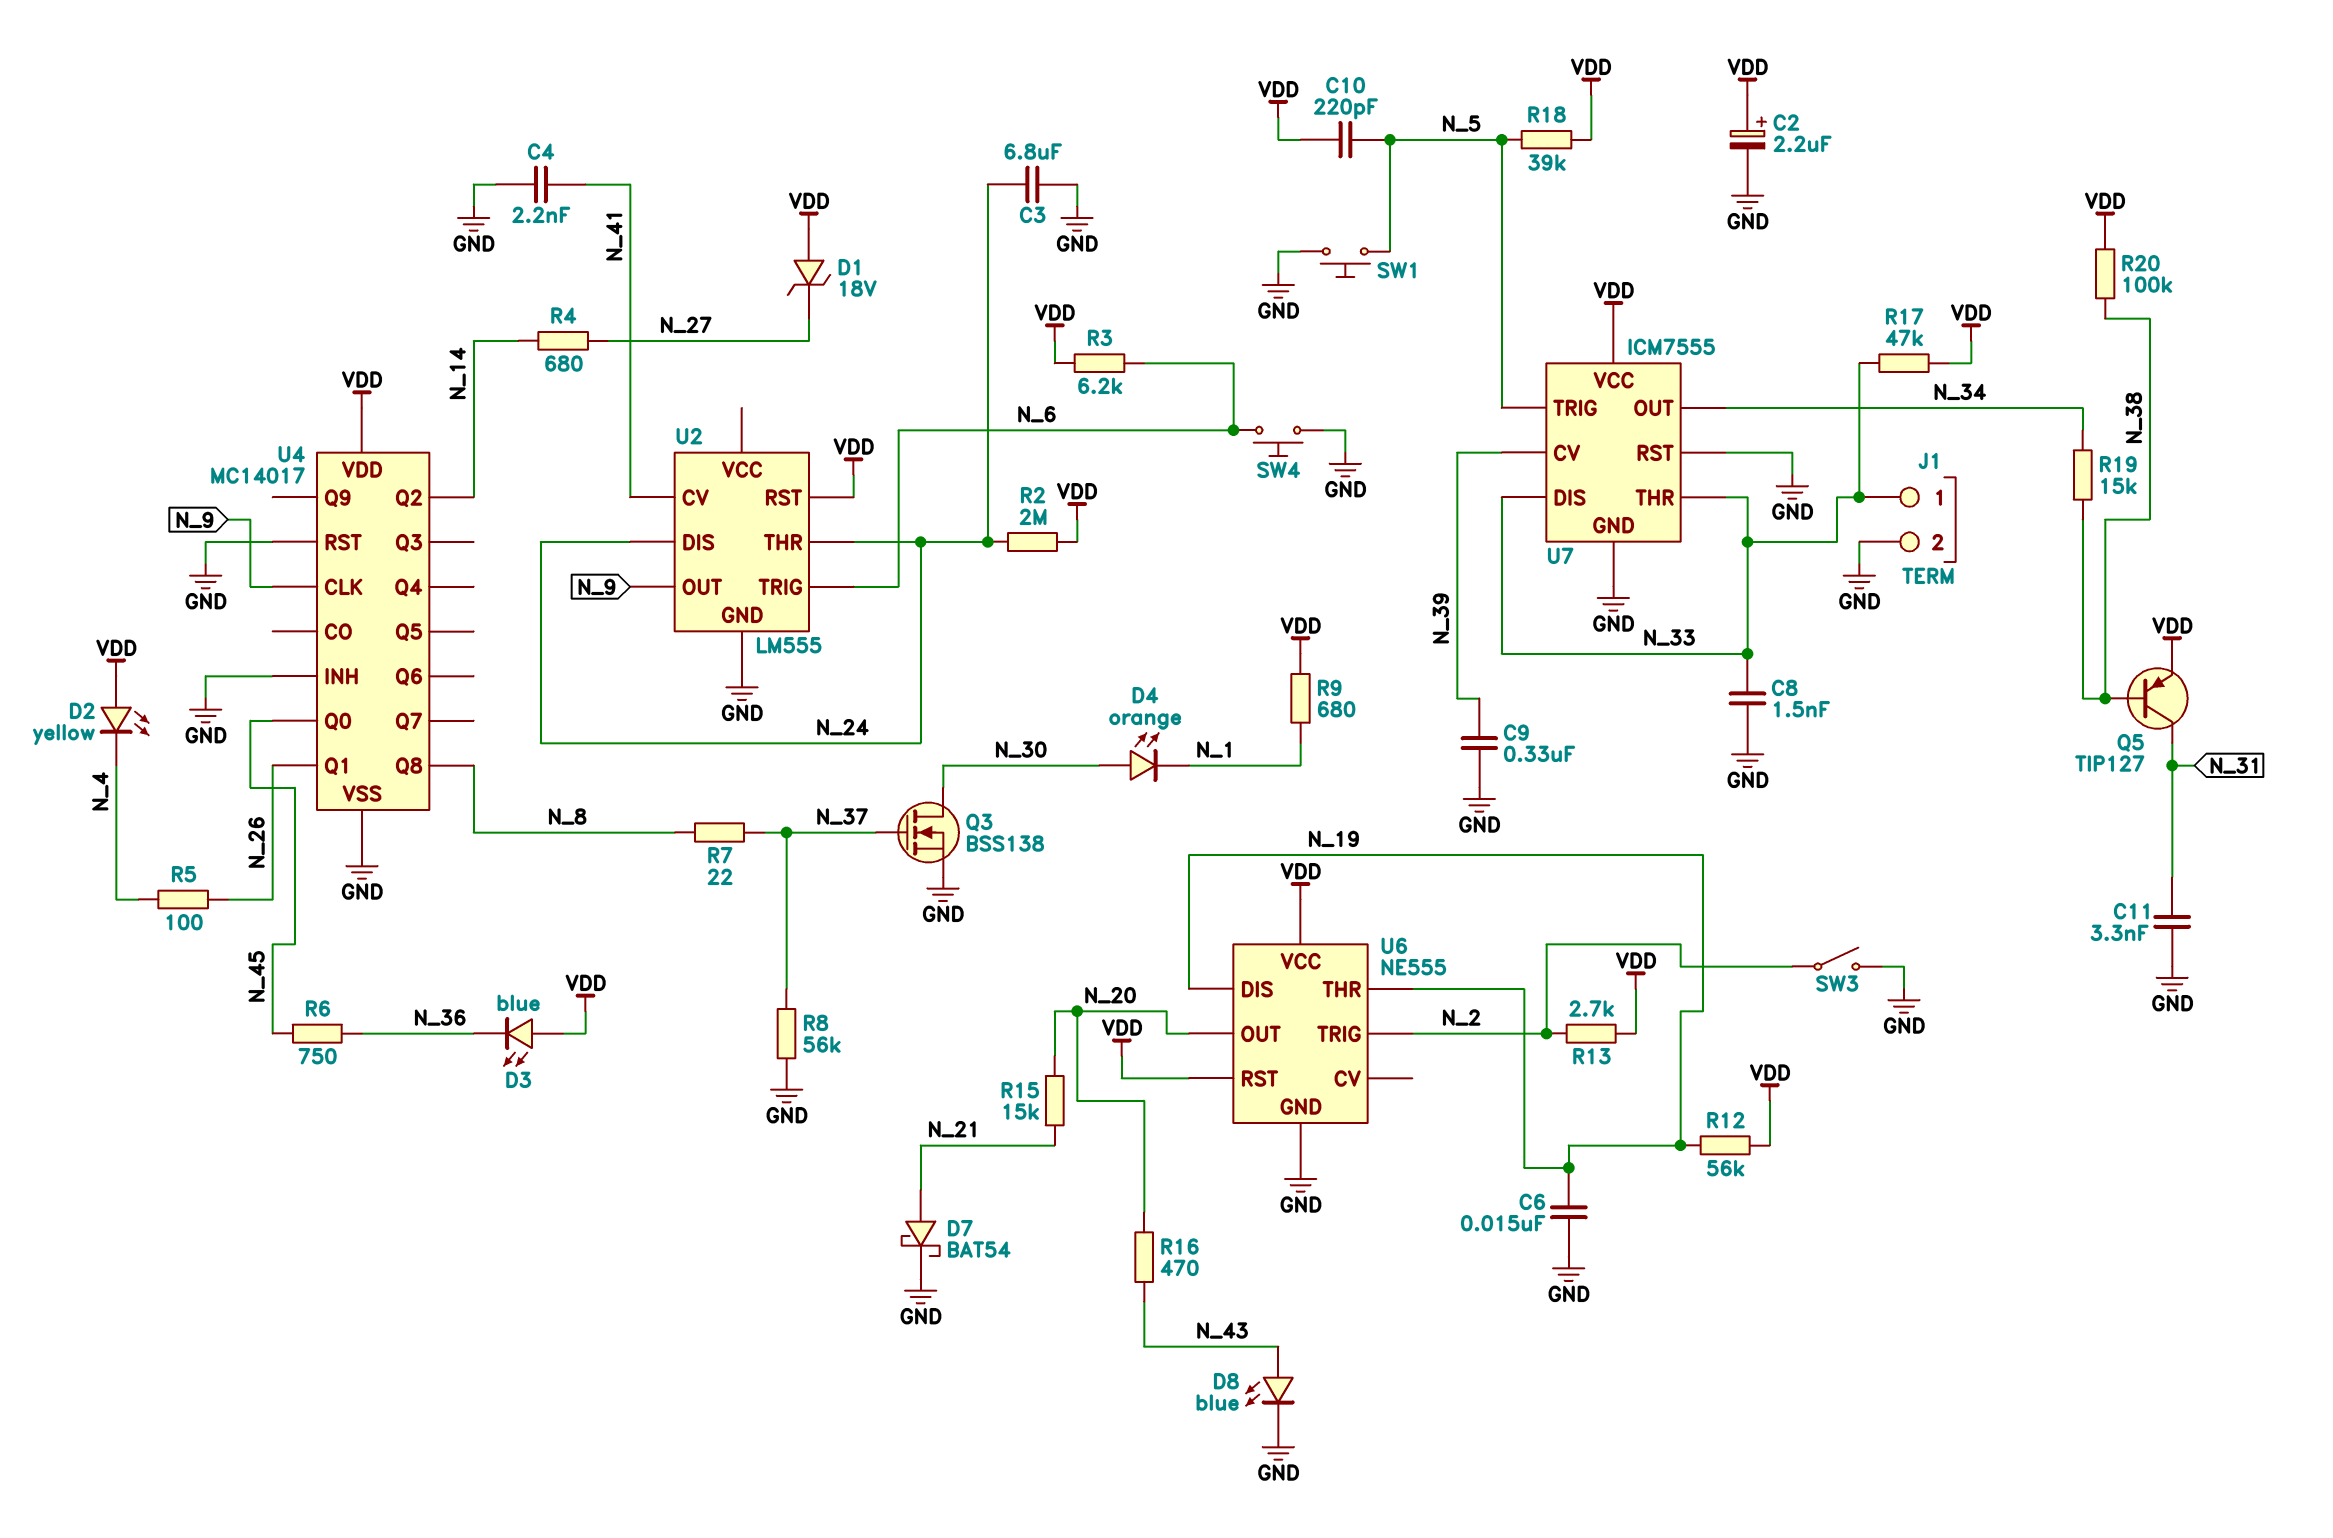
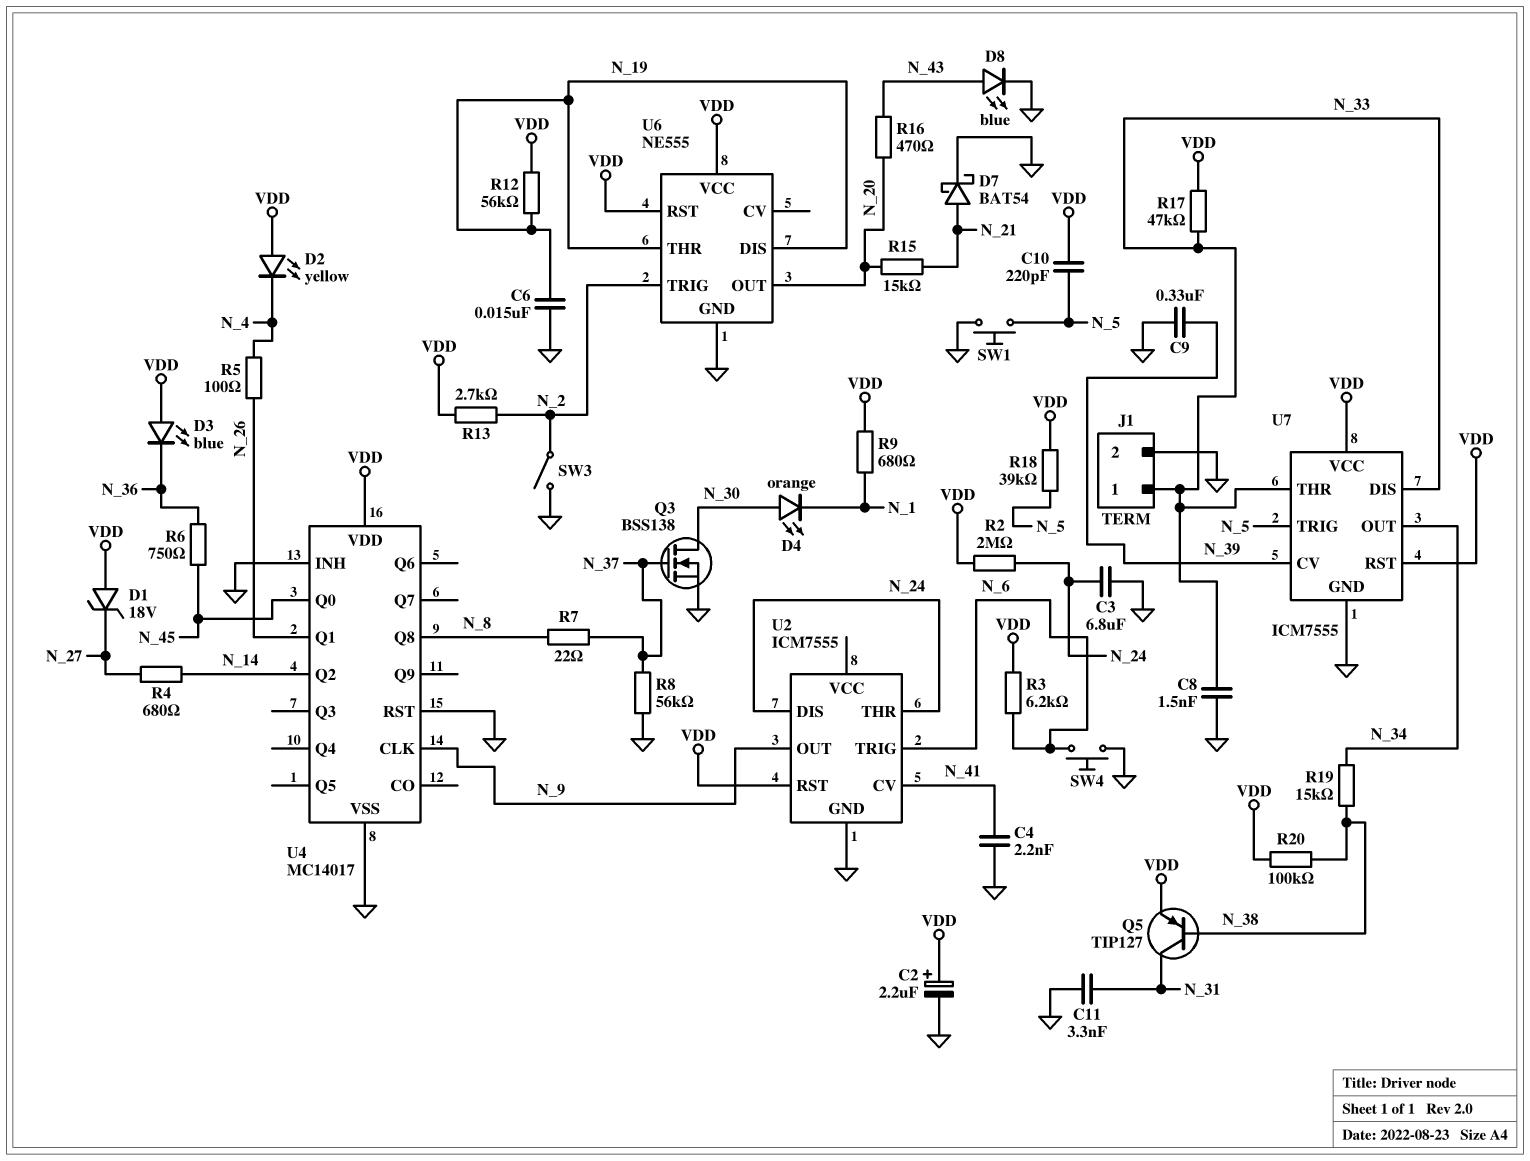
U2: LM555 -> ICM7555
U7 pin RST: GND -> VDD

